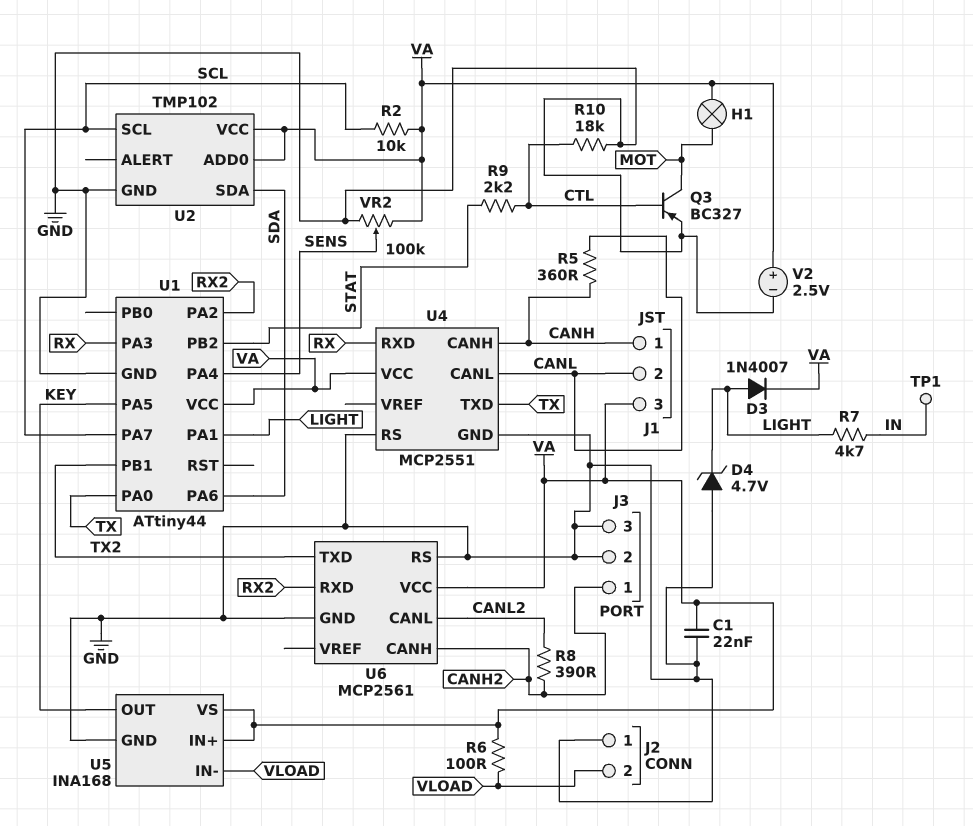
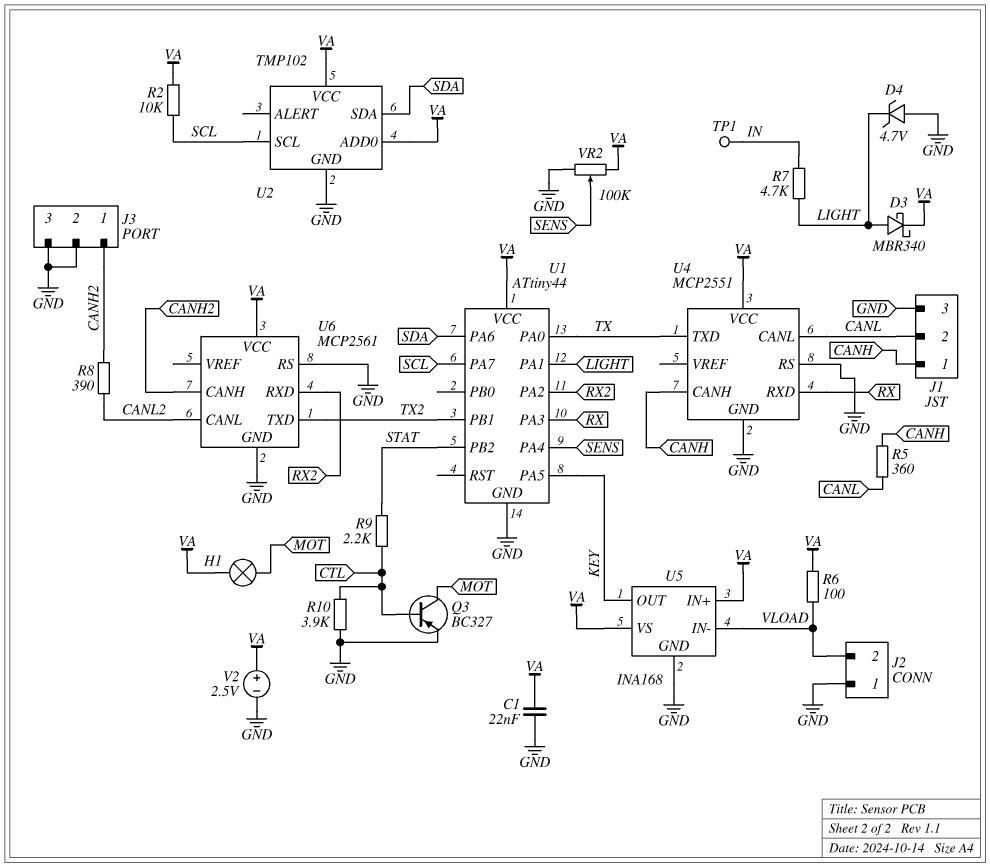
D3: diode 1N4007 (A LIGHT, K VA) -> schottky MBR340 (A LIGHT, K VA)
J1 pin 3: VA -> GND
R10: 18k (CTL, GND) -> 3.9k (CTL, GND)

